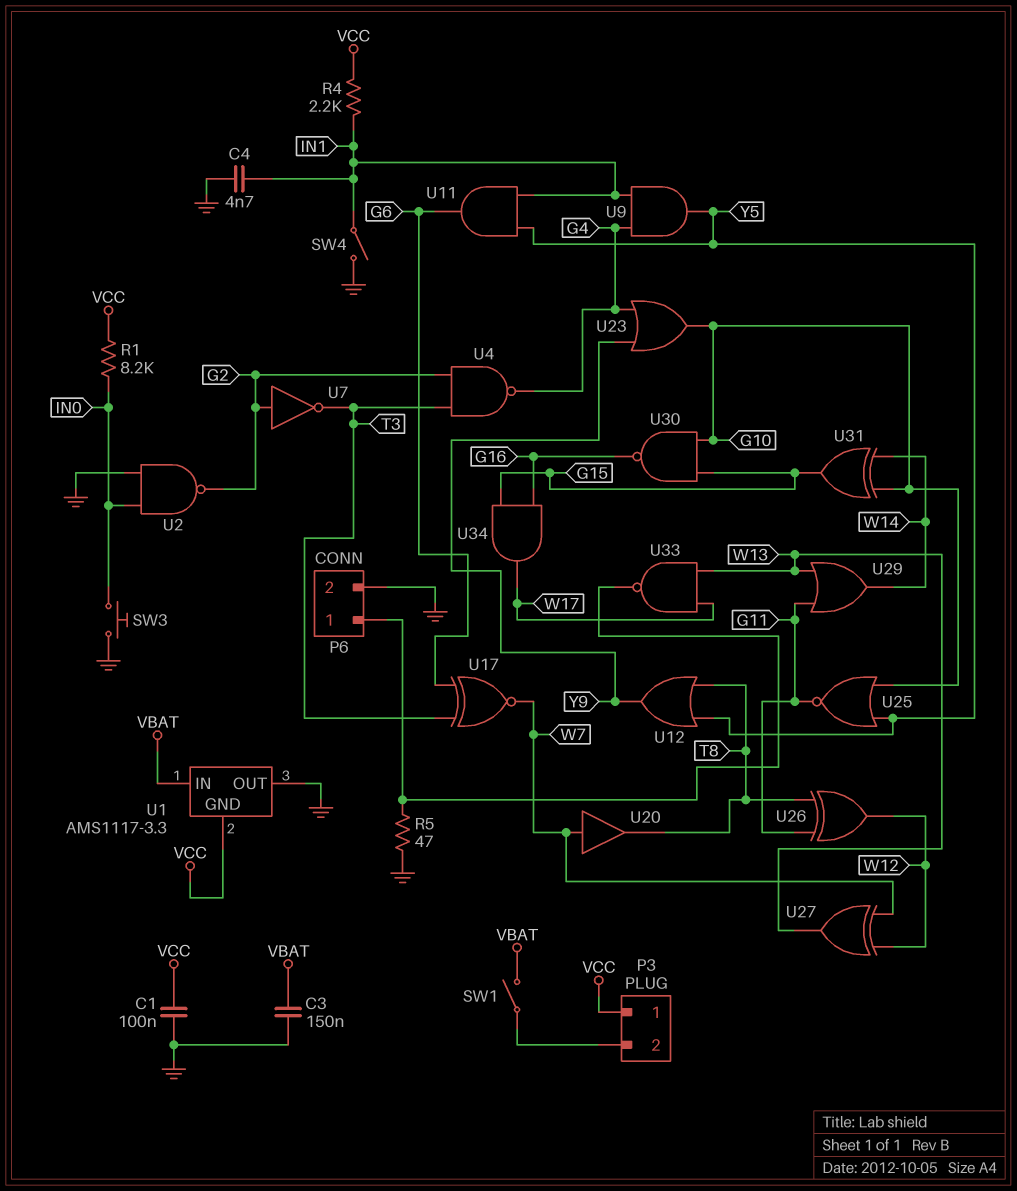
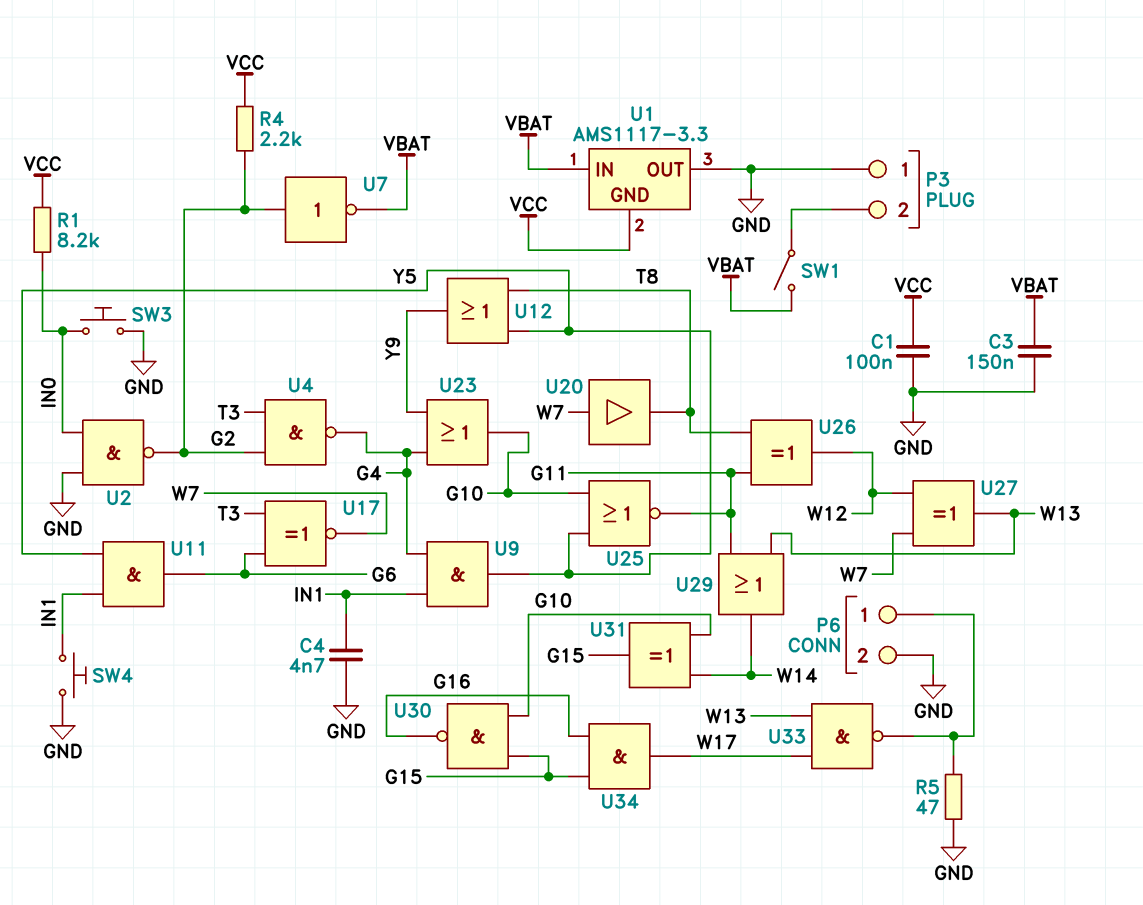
P3 pin 1: VCC -> GND
R4: 2.2k (IN1, VCC) -> 2.2k (G2, VCC)
SW4: switch (GND, IN1) -> button (GND, IN1)
U7: NOT (in G2, out T3) -> NOT (in G2, out VBAT)

